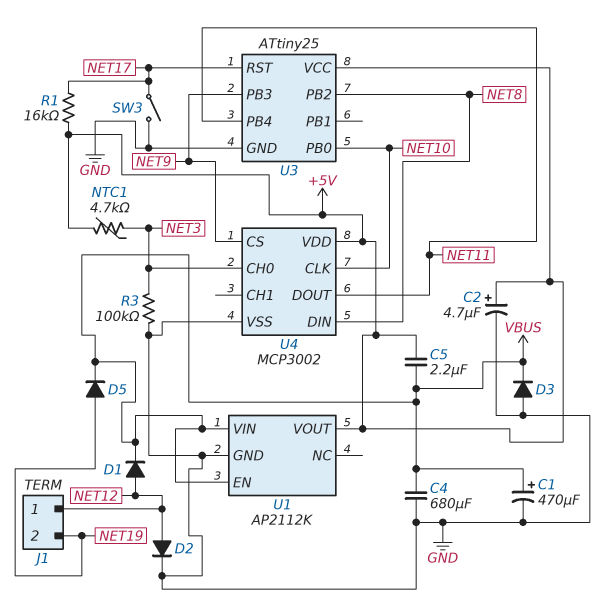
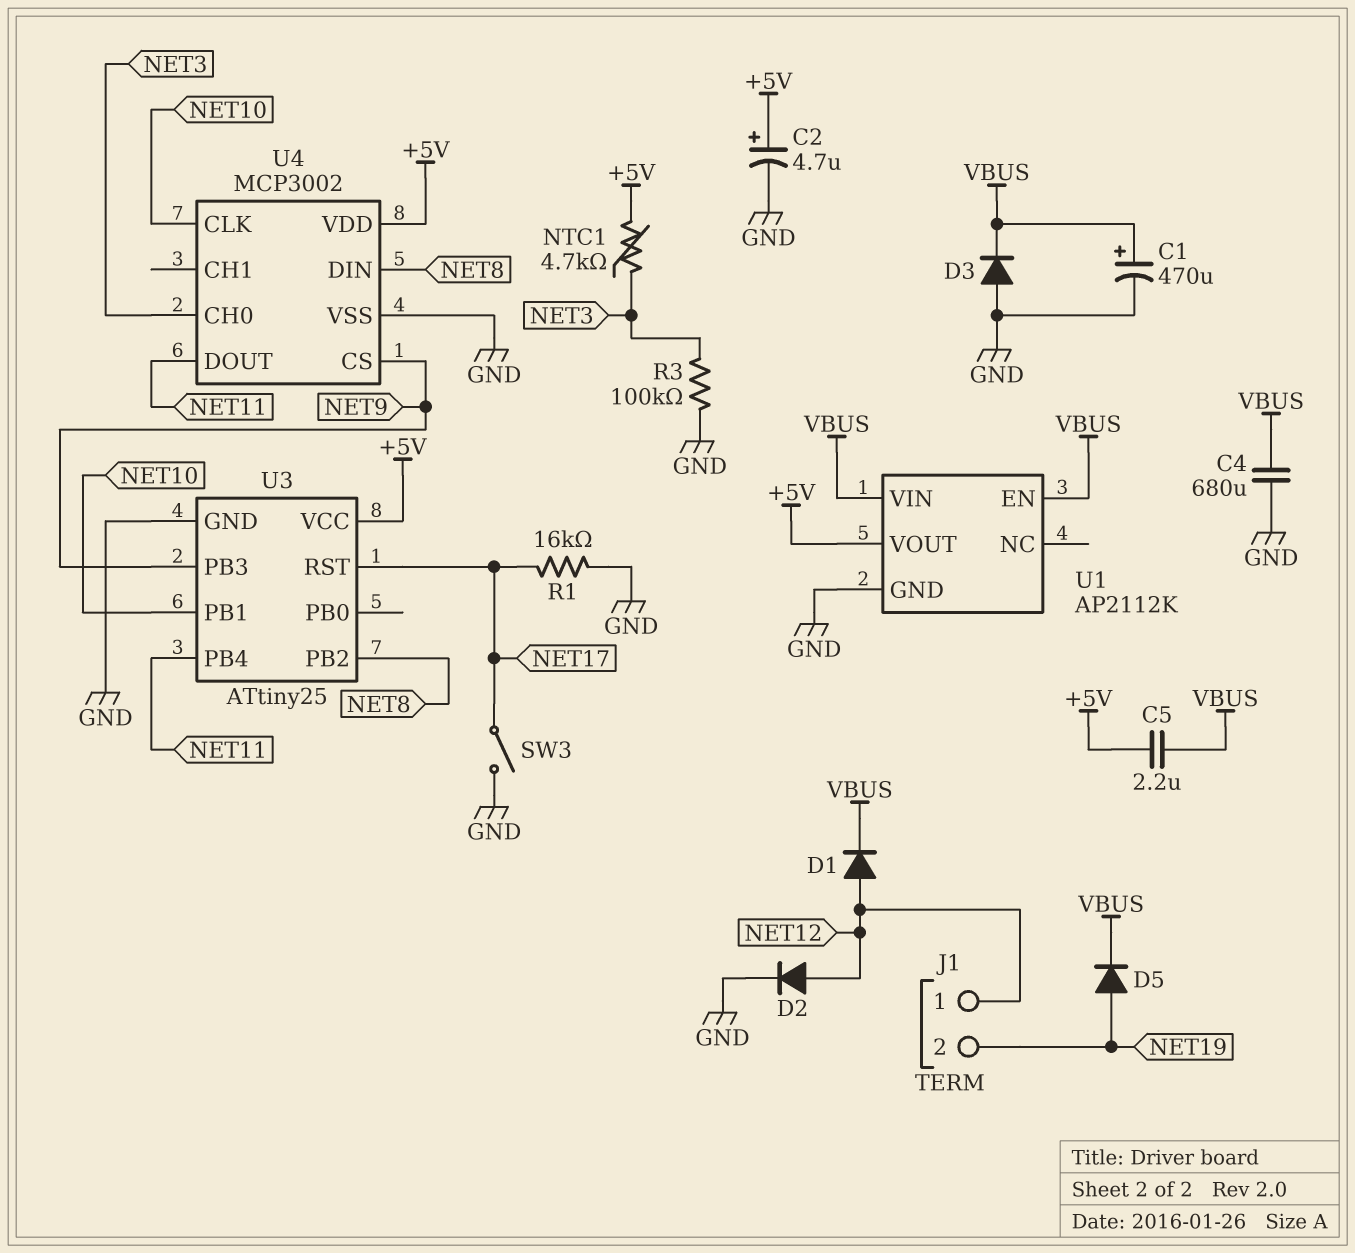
R1: 16k (+5V, NET17) -> 16k (GND, NET17)
U3 pin PB0: NET10 -> none
U3 pin PB1: none -> NET10

